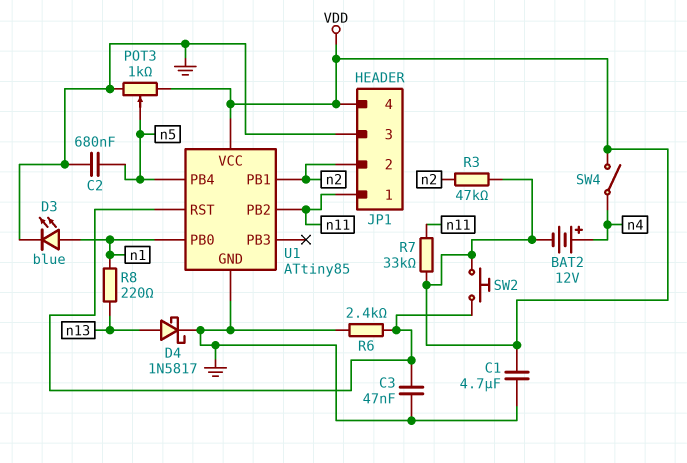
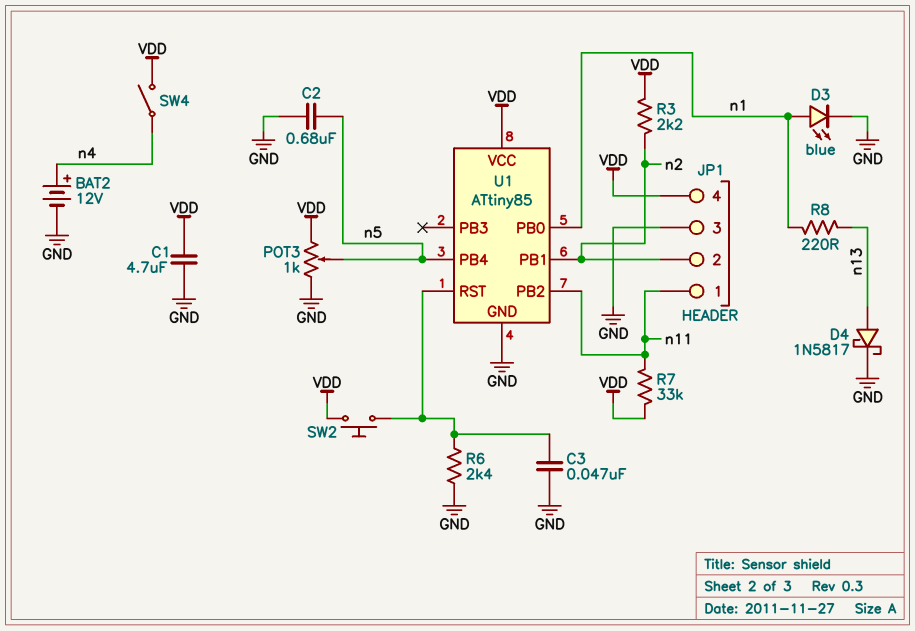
BAT2: 12V (plus n4, minus VDD) -> 12V (plus n4, minus GND)
R3: 47k (VDD, n2) -> 2.2k (VDD, n2)

